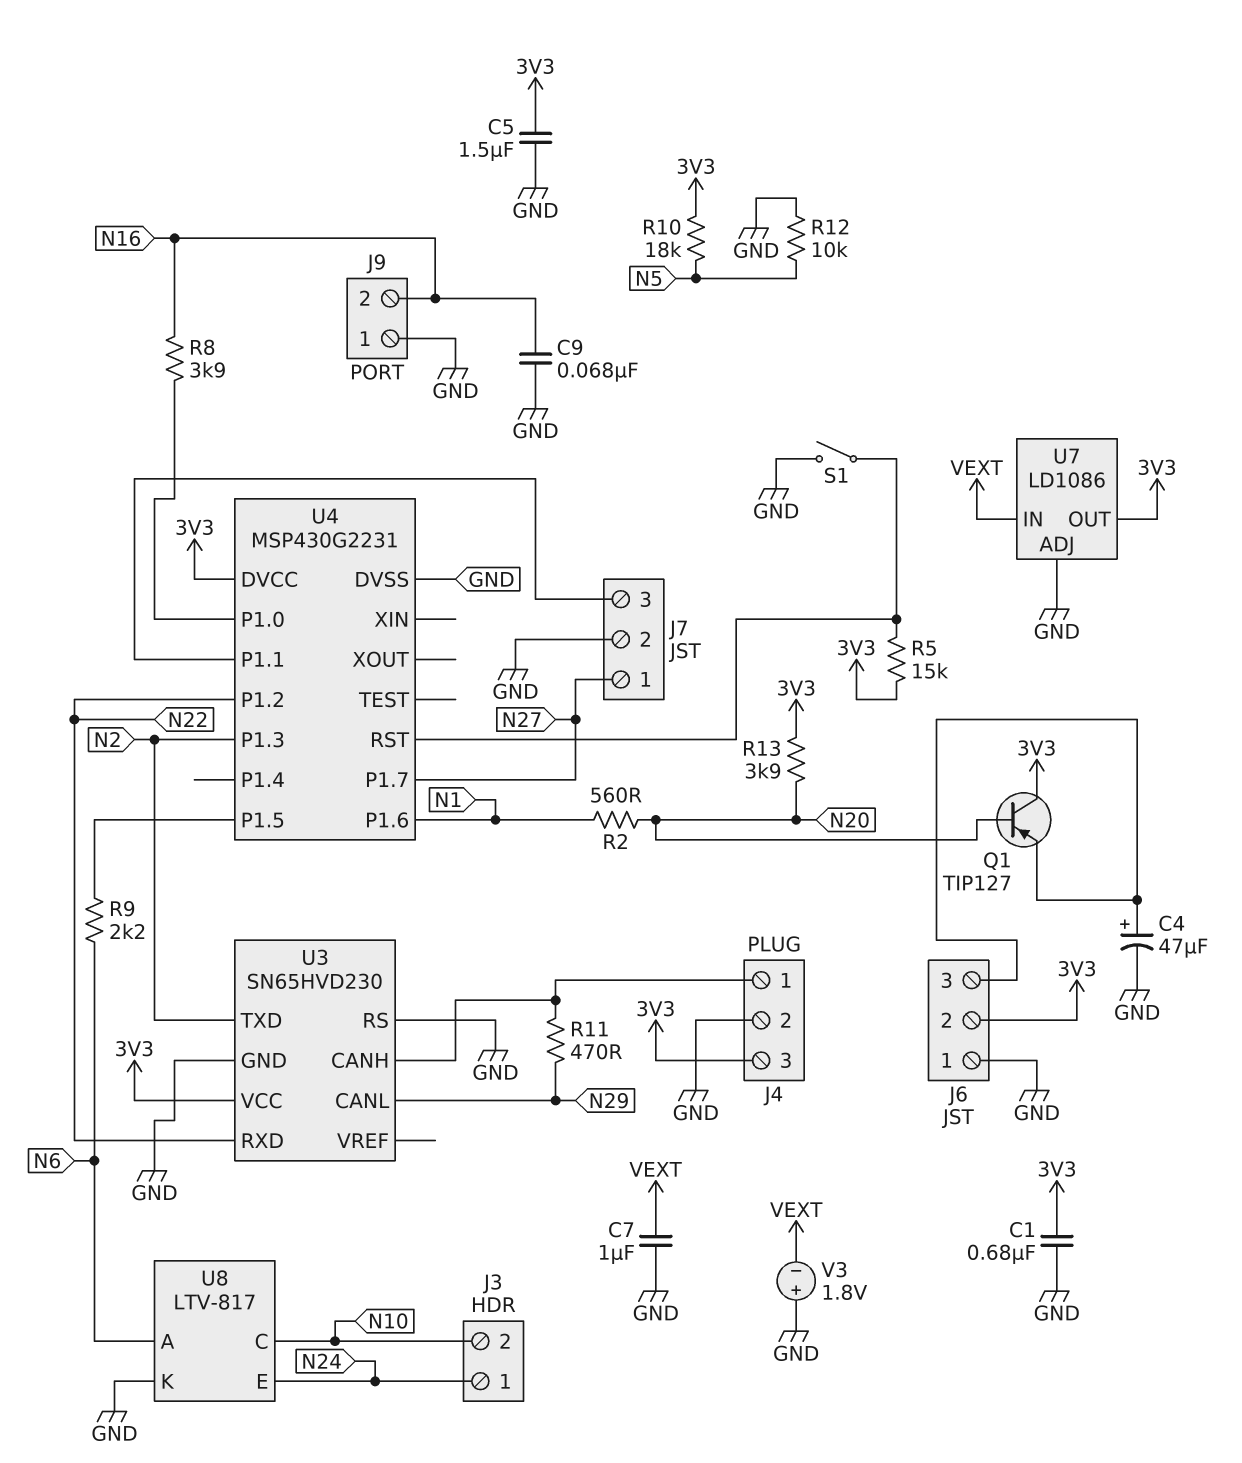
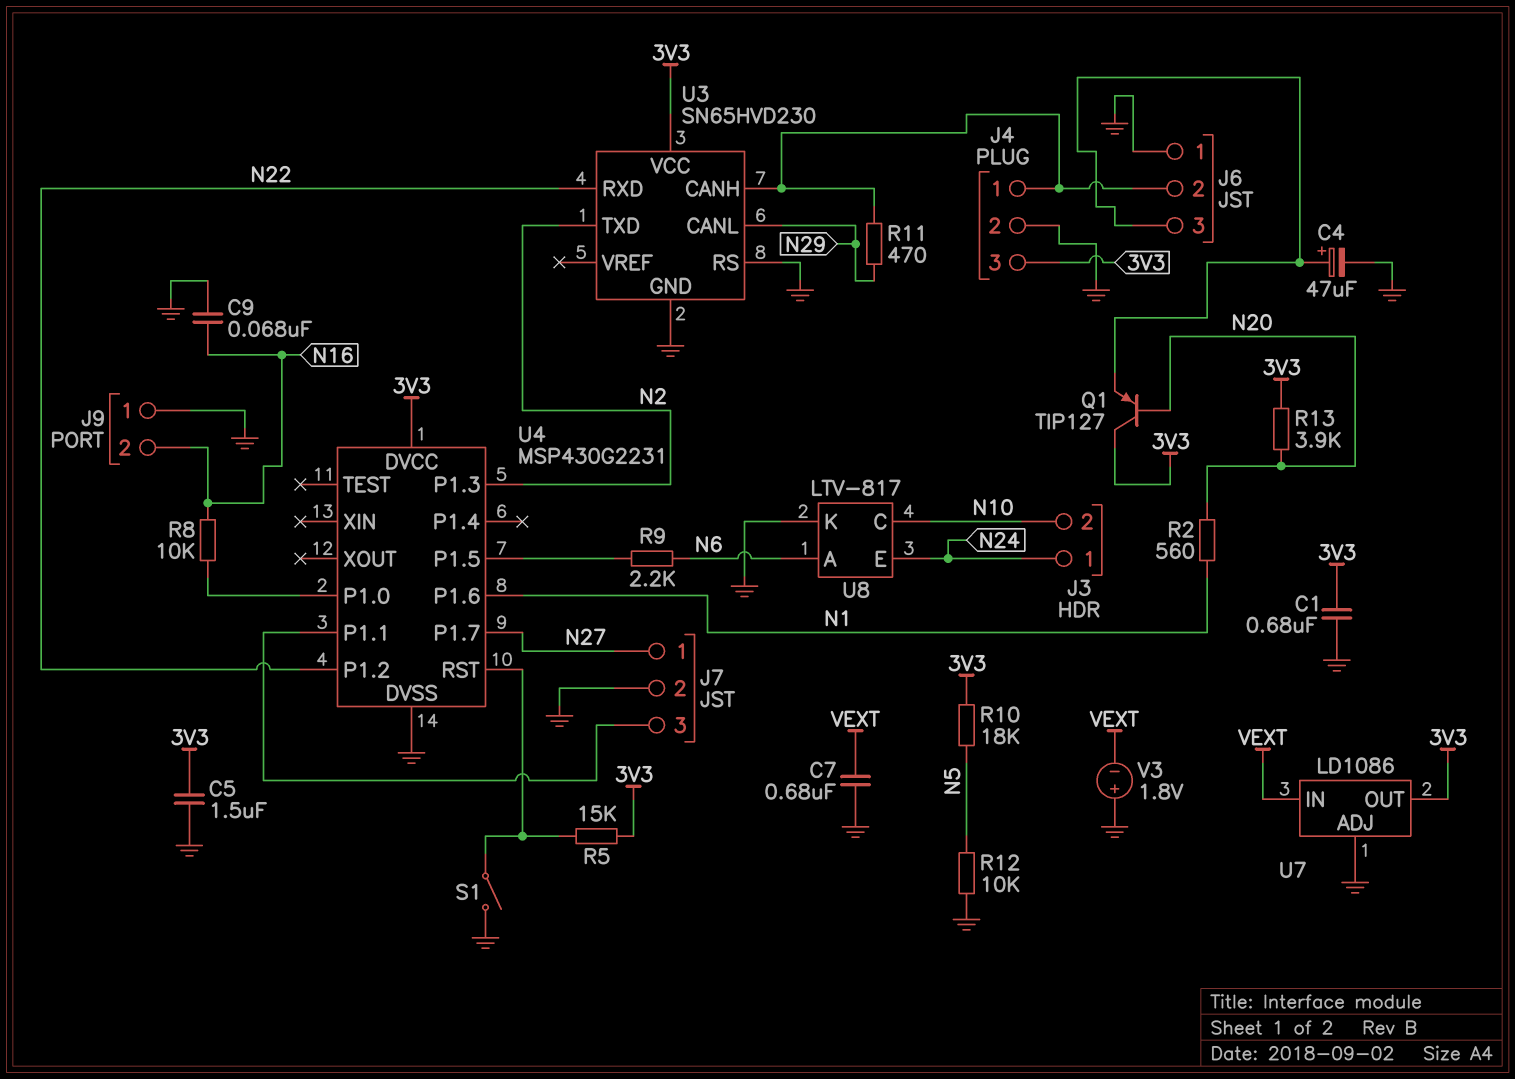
C7: 1uF (GND, VEXT) -> 680nF (GND, VEXT)
J6 pin 2: 3V3 -> J4/1
R8: 3.9k (N16, U4/P1.0) -> 10k (N16, U4/P1.0)

